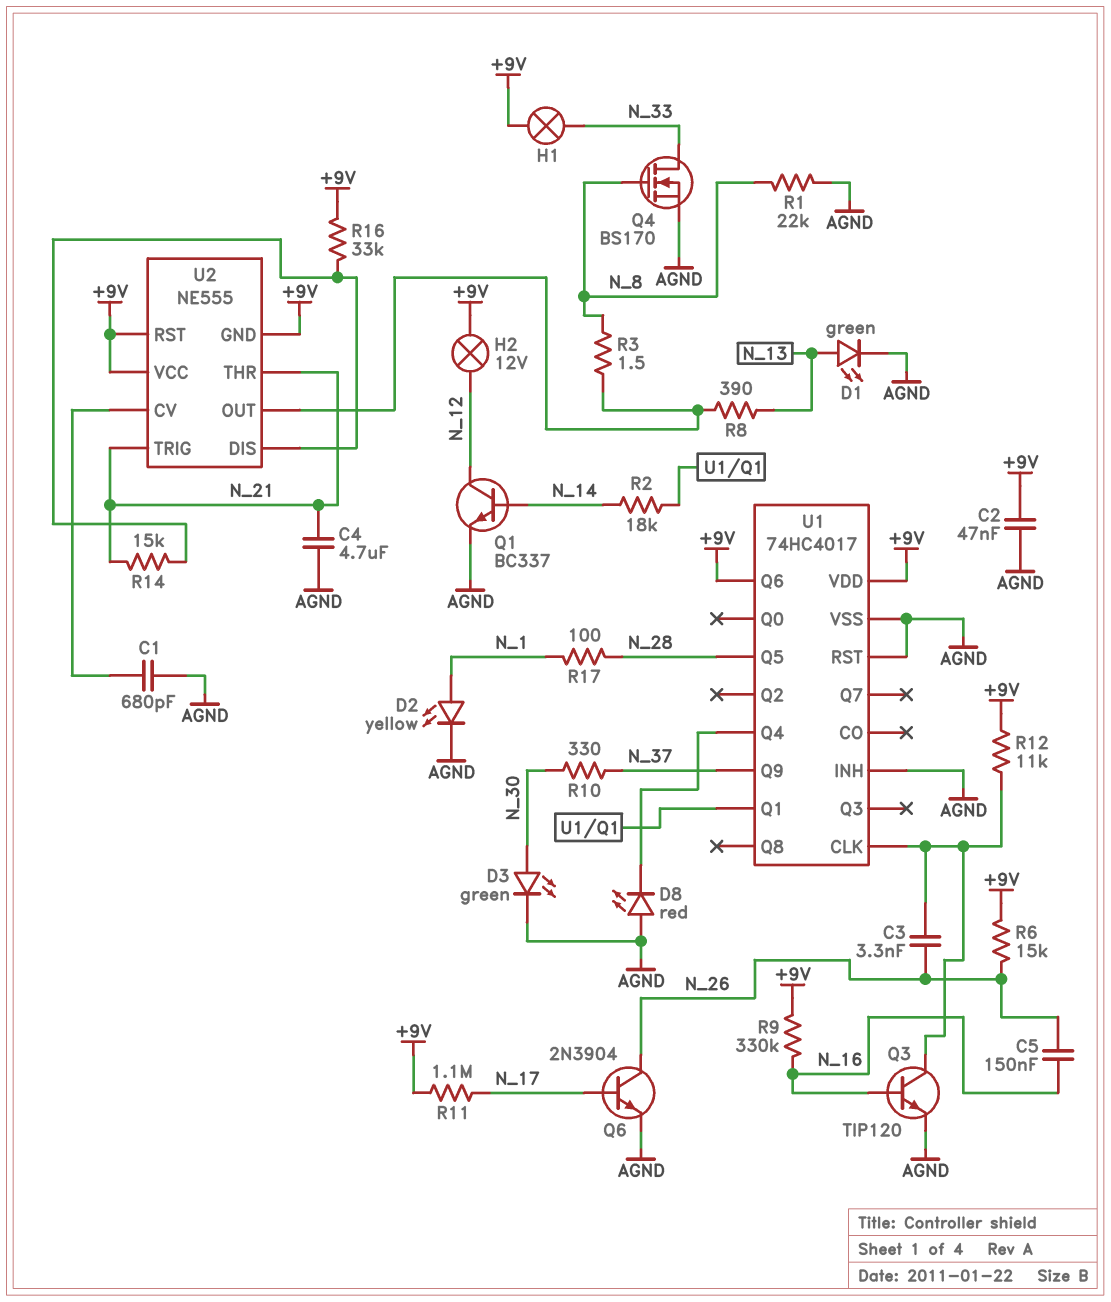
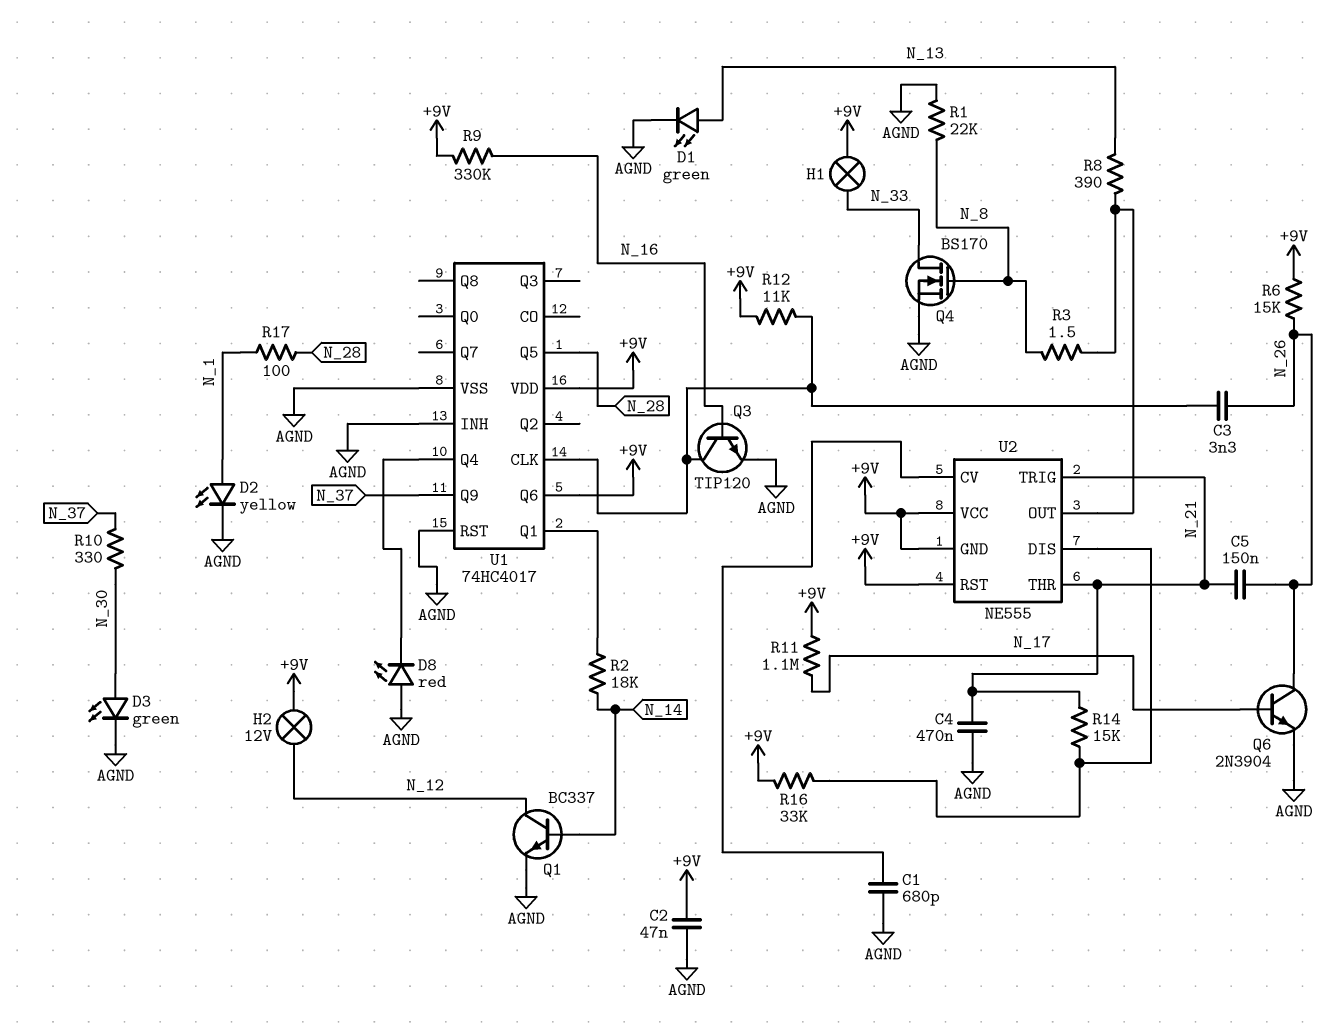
C4: 4.7uF (AGND, N_21) -> 470nF (AGND, N_21)
C5: 150nF (N_16, N_26) -> 150nF (N_21, N_26)

